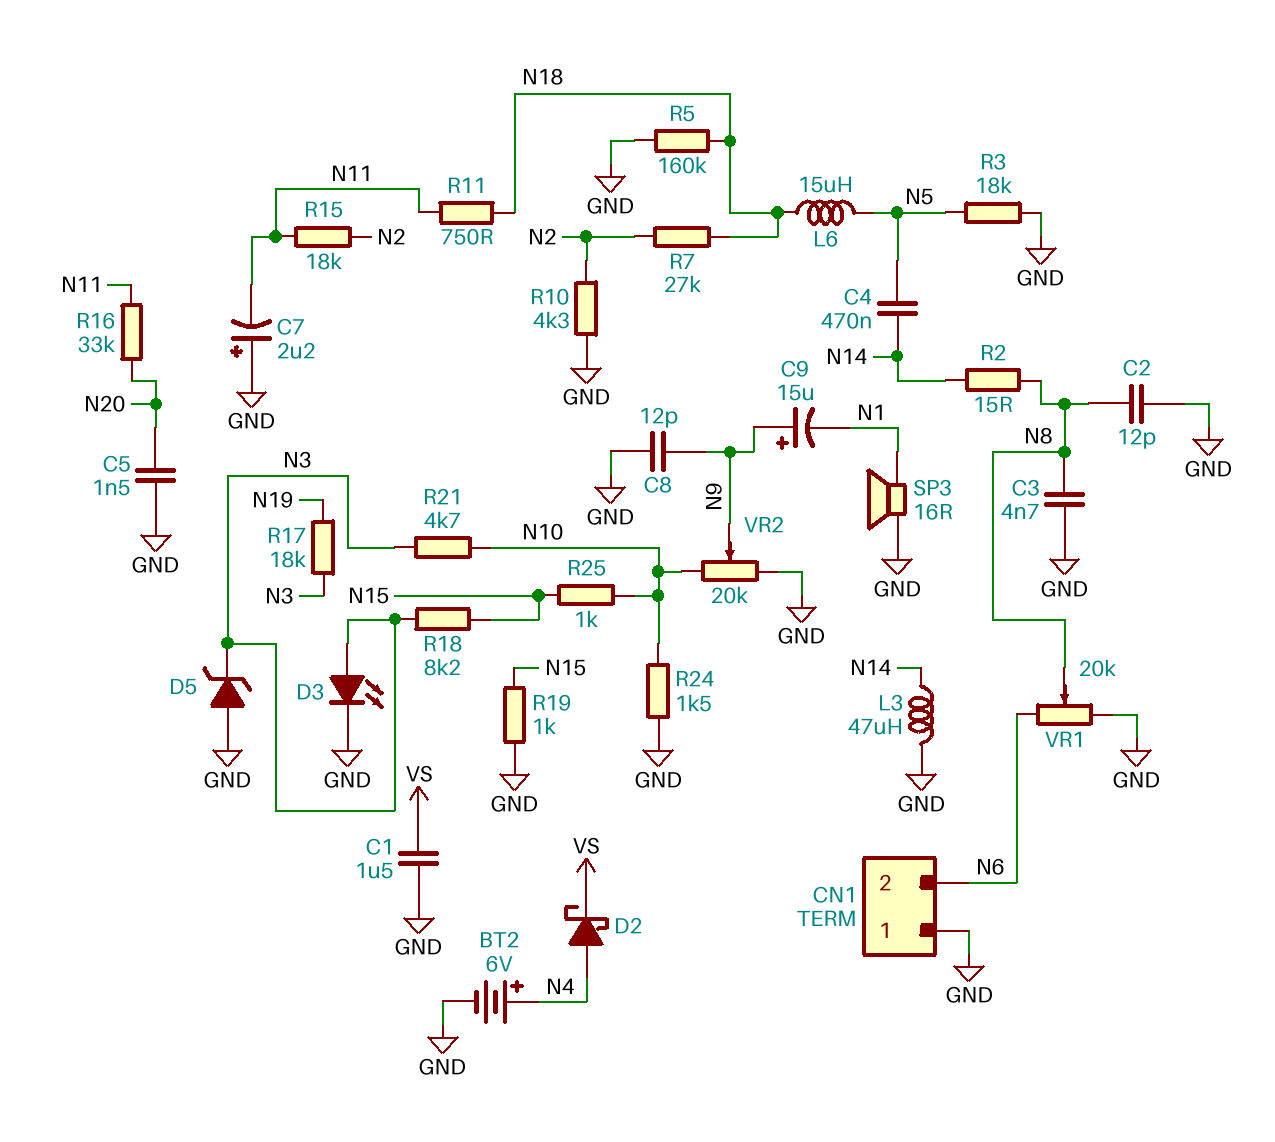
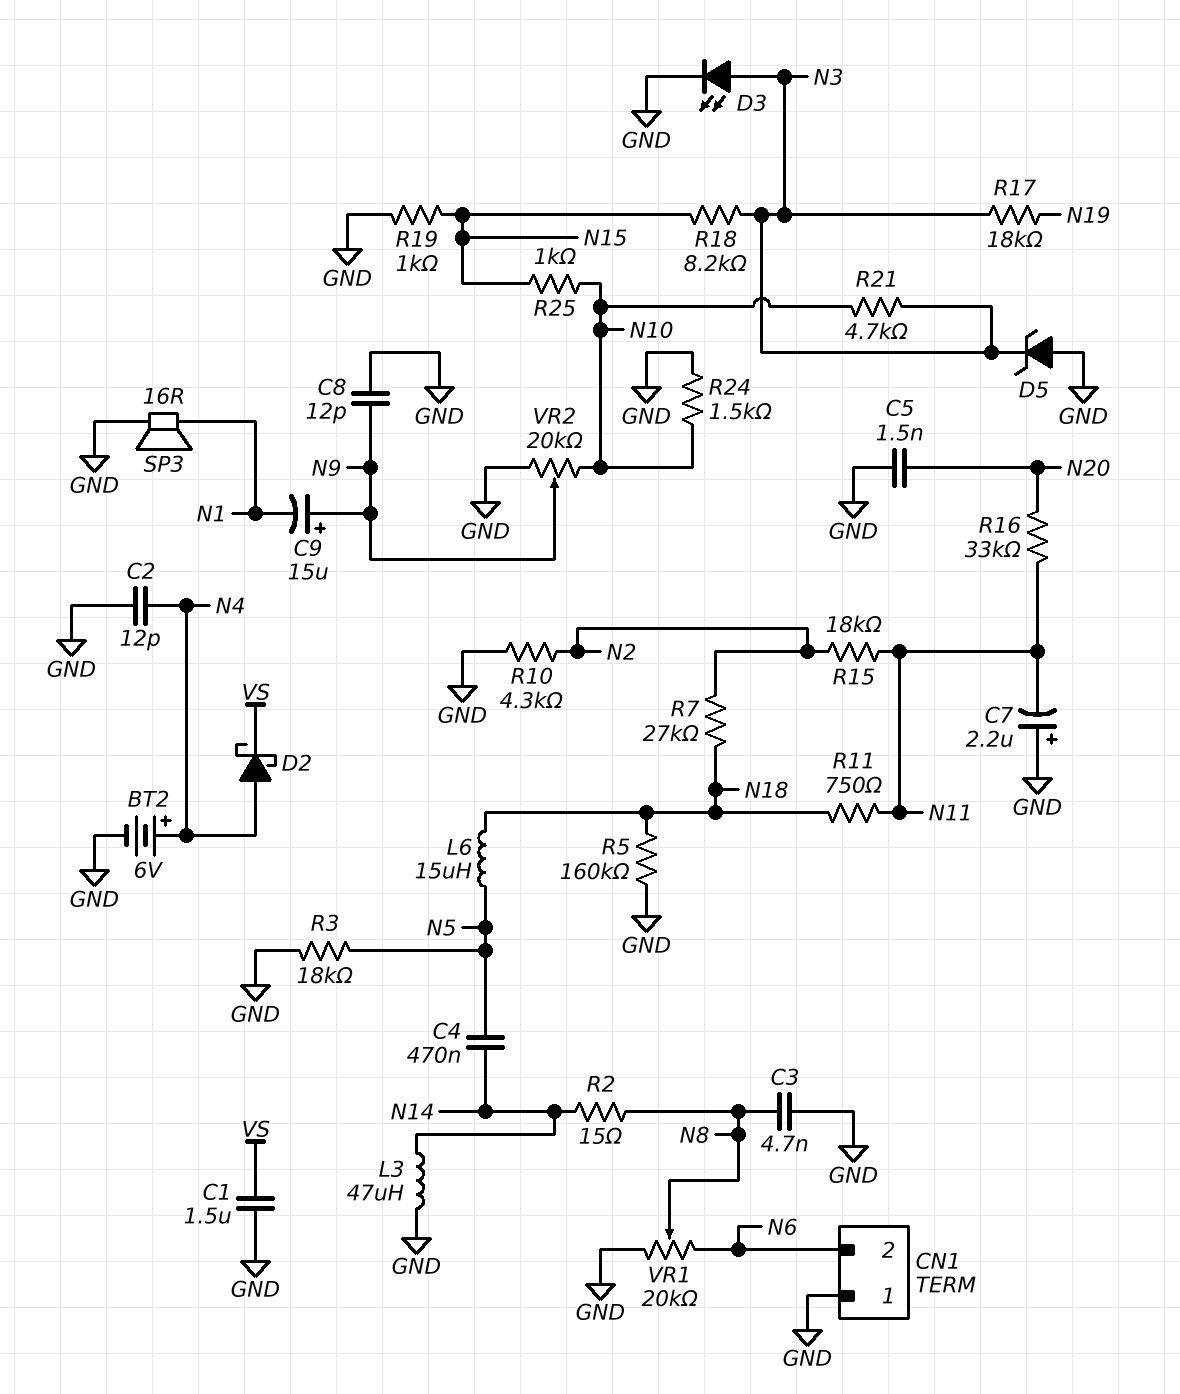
C2: 12pF (GND, N8) -> 12pF (GND, N4)

